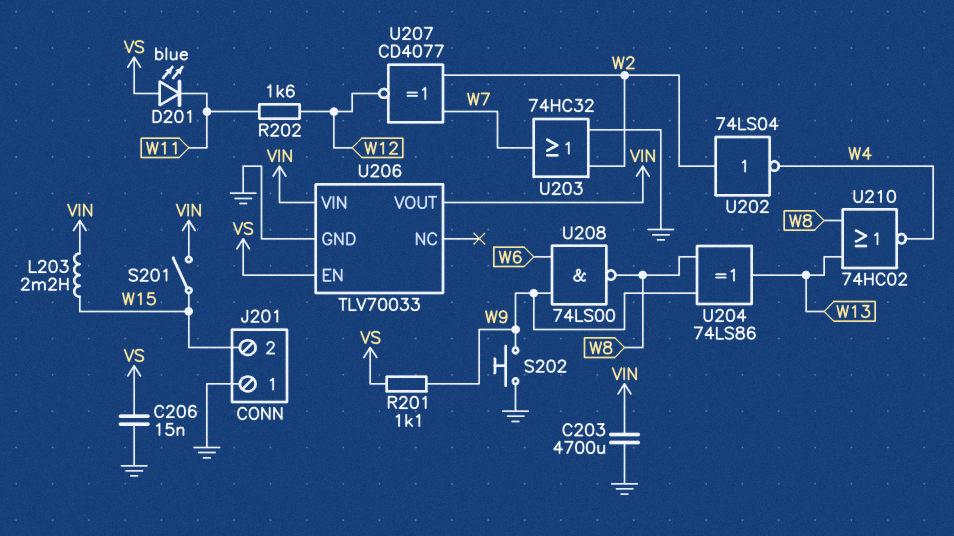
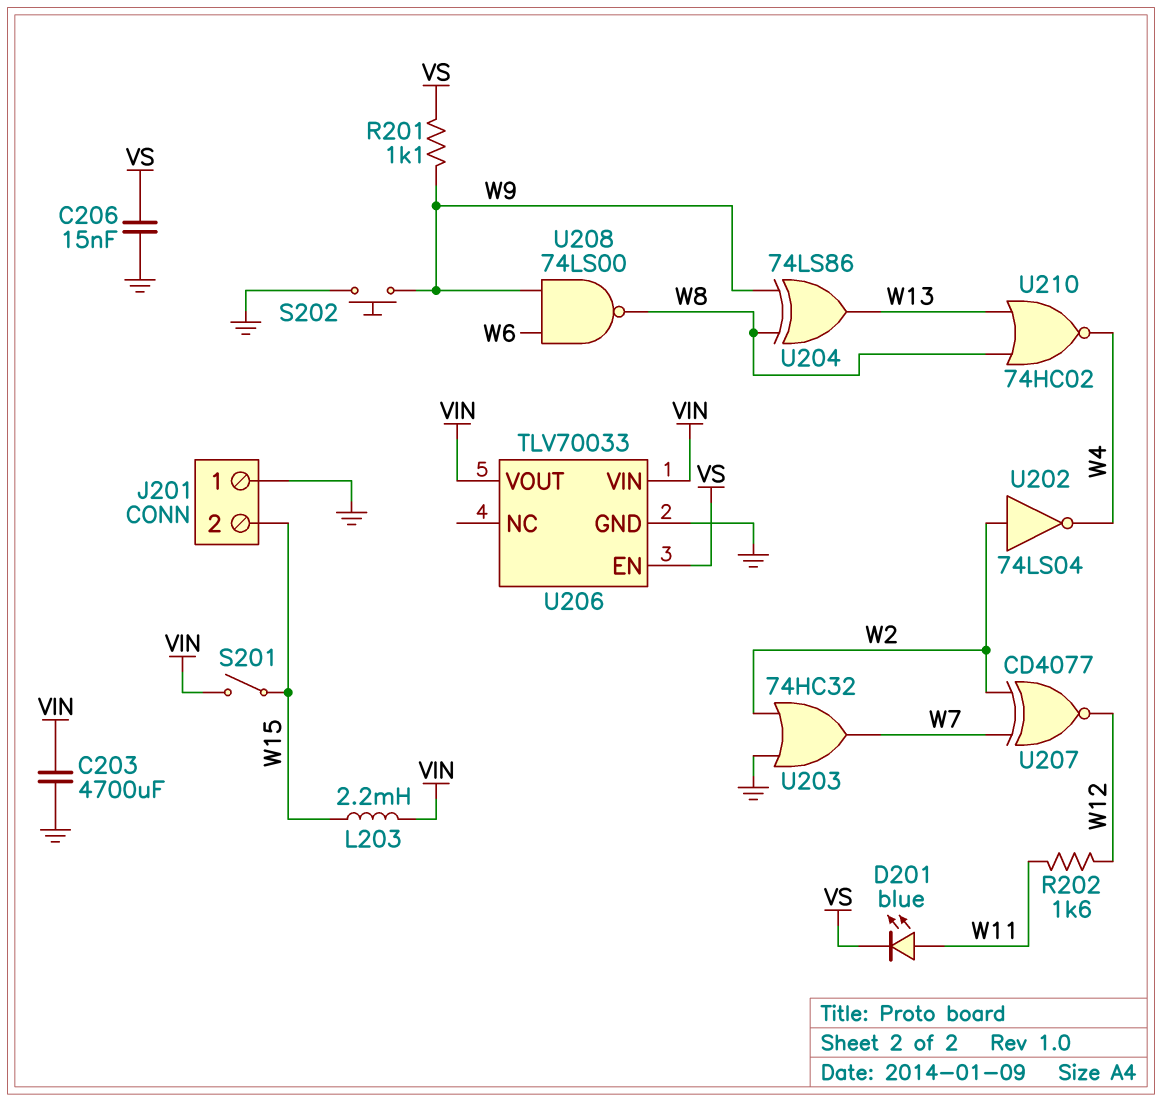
D201: LED blue (A VS, K W11) -> LED blue (A W11, K VS)

